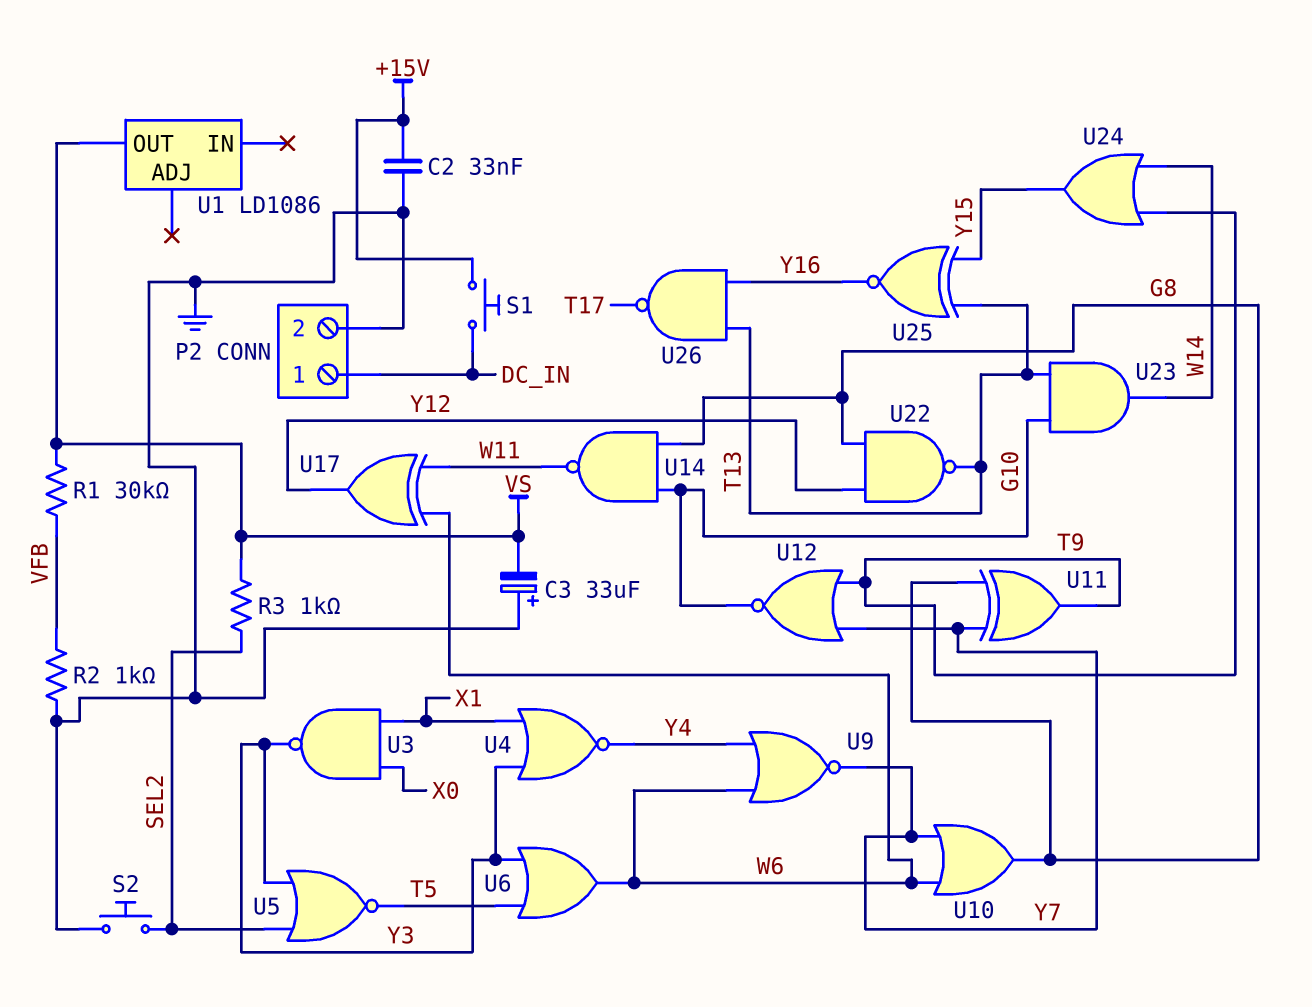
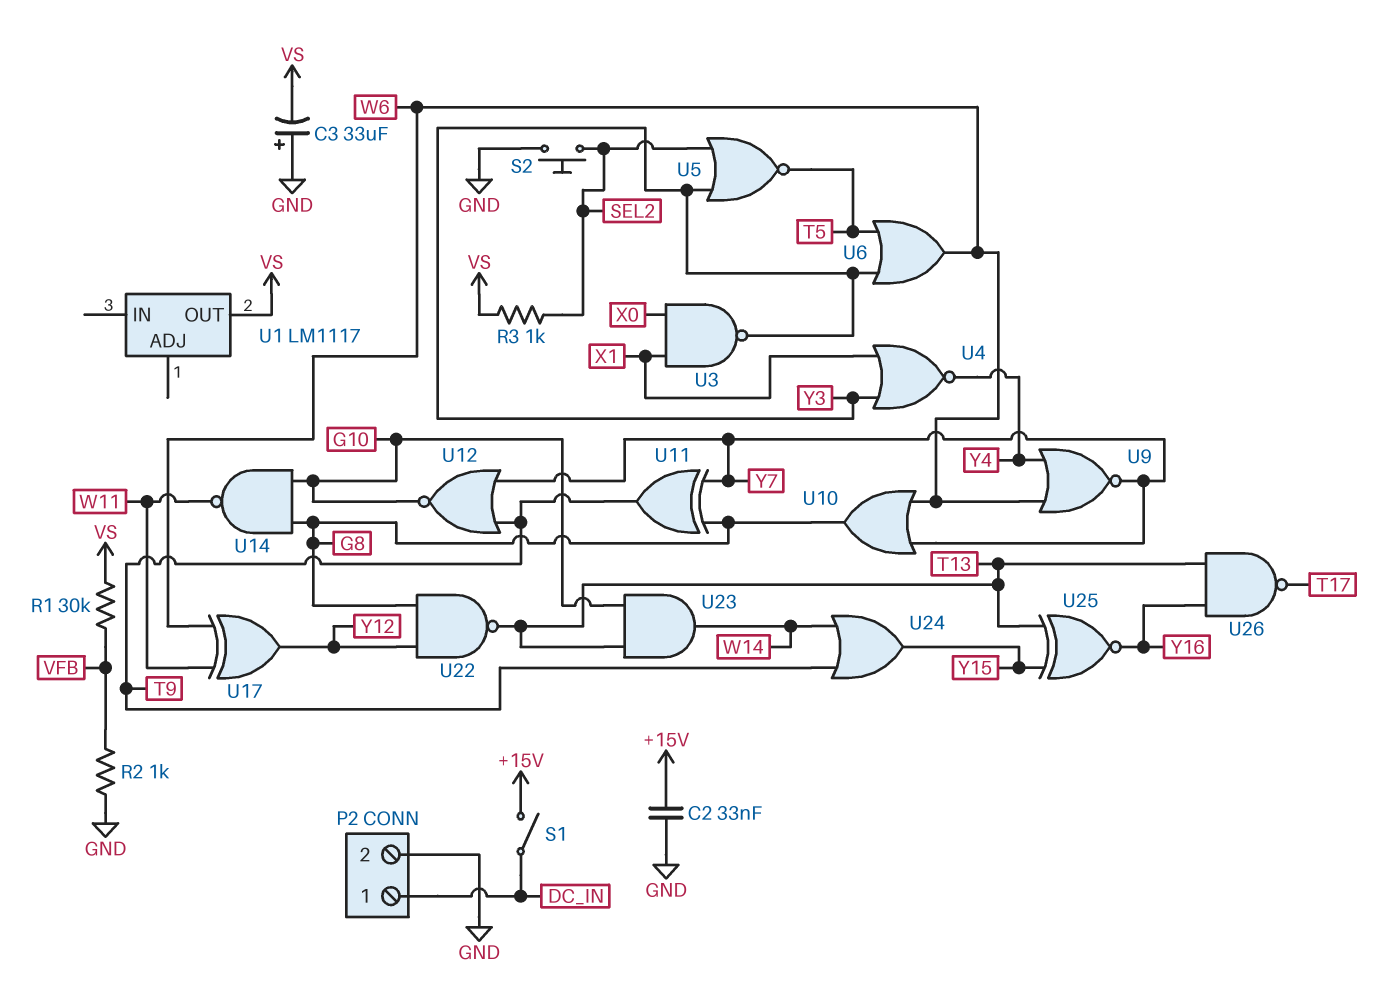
S1: button (+15V, DC_IN) -> switch (+15V, DC_IN)
U1: LD1086 -> LM1117

